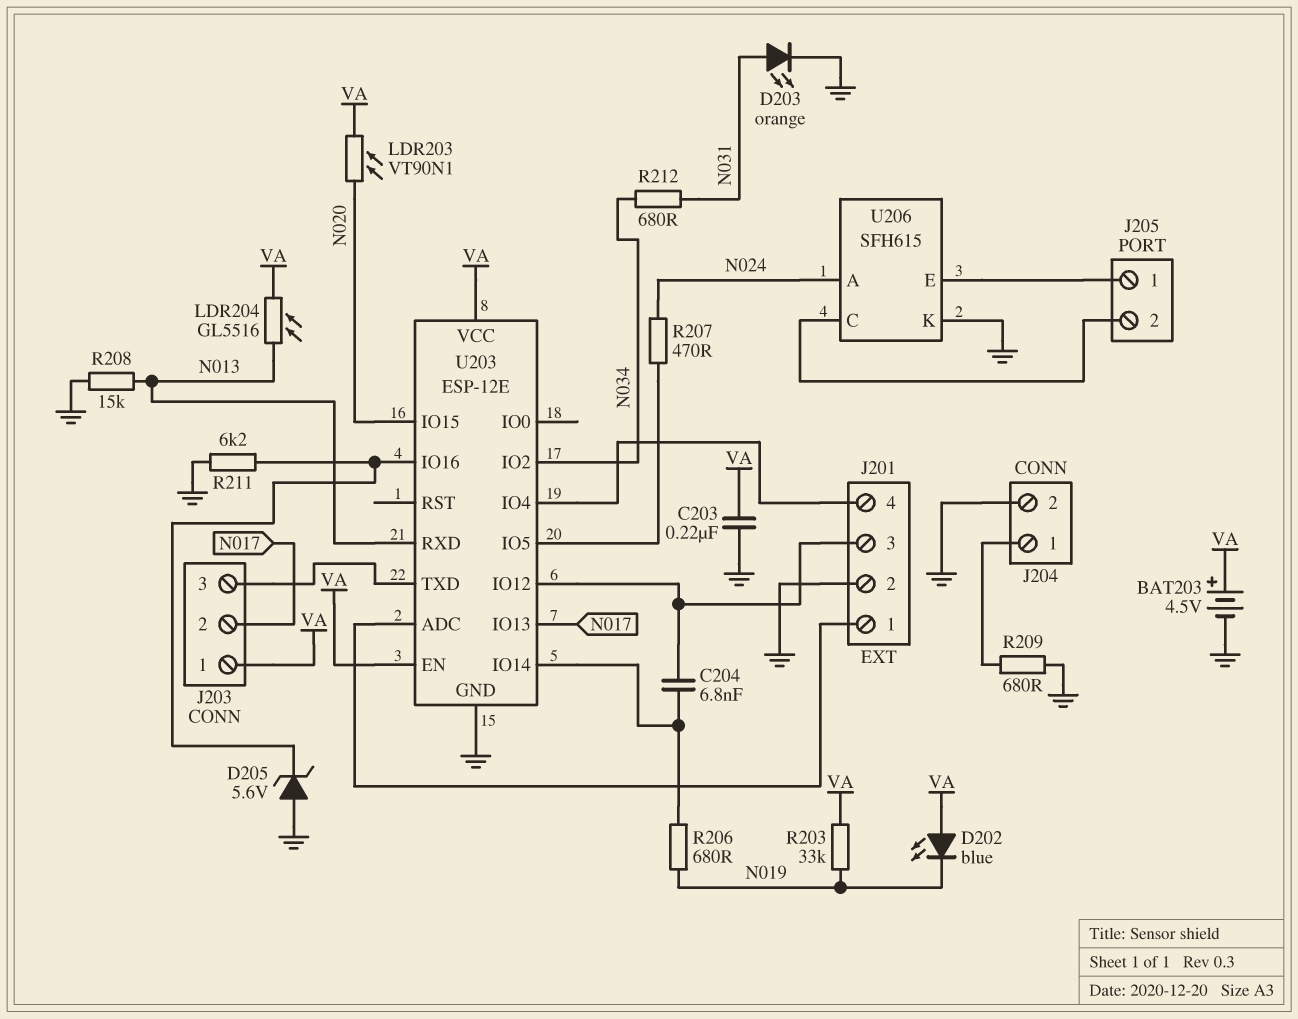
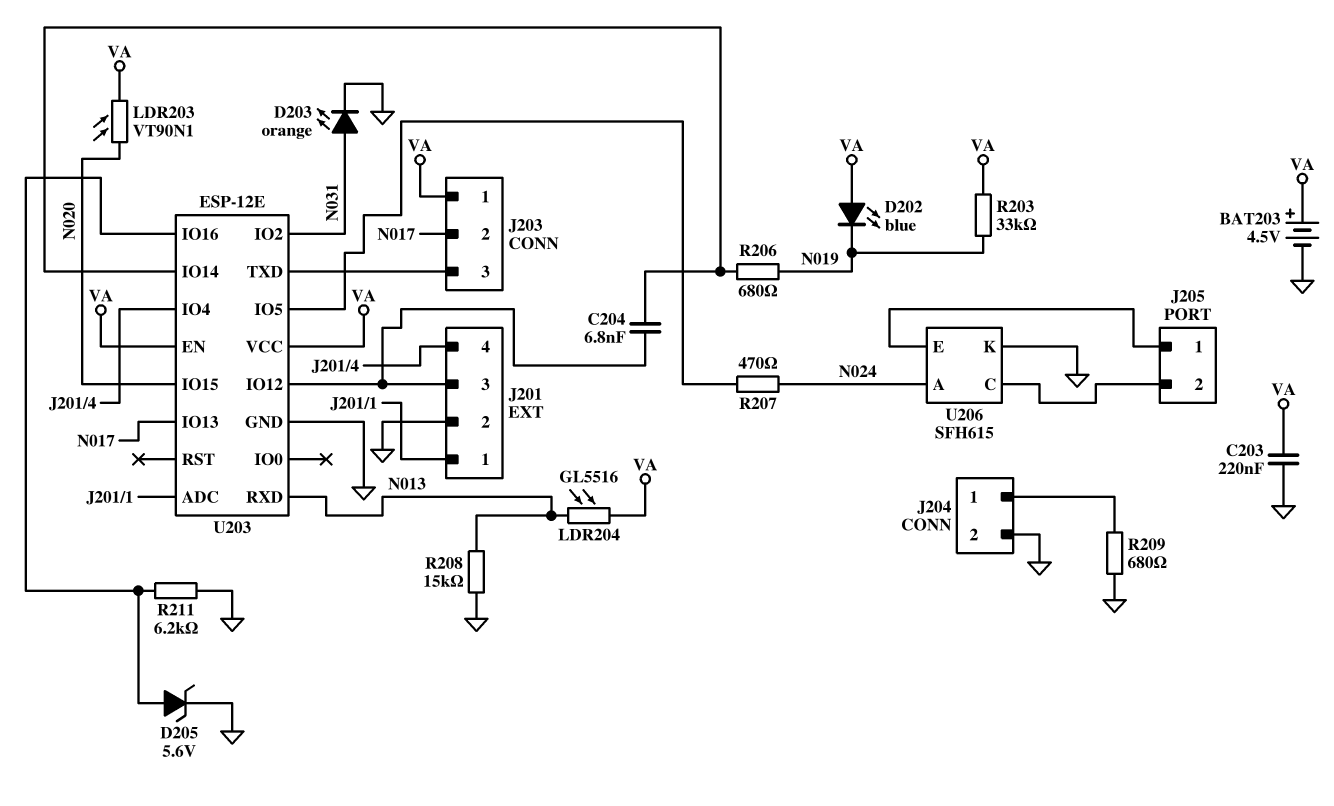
D205: zener 5.6V (A GND, K U203/IO16) -> zener 5.6V (A U203/IO16, K GND)
R212: 680 (N031, N034) -> none
U203 pin IO2: N034 -> N031

